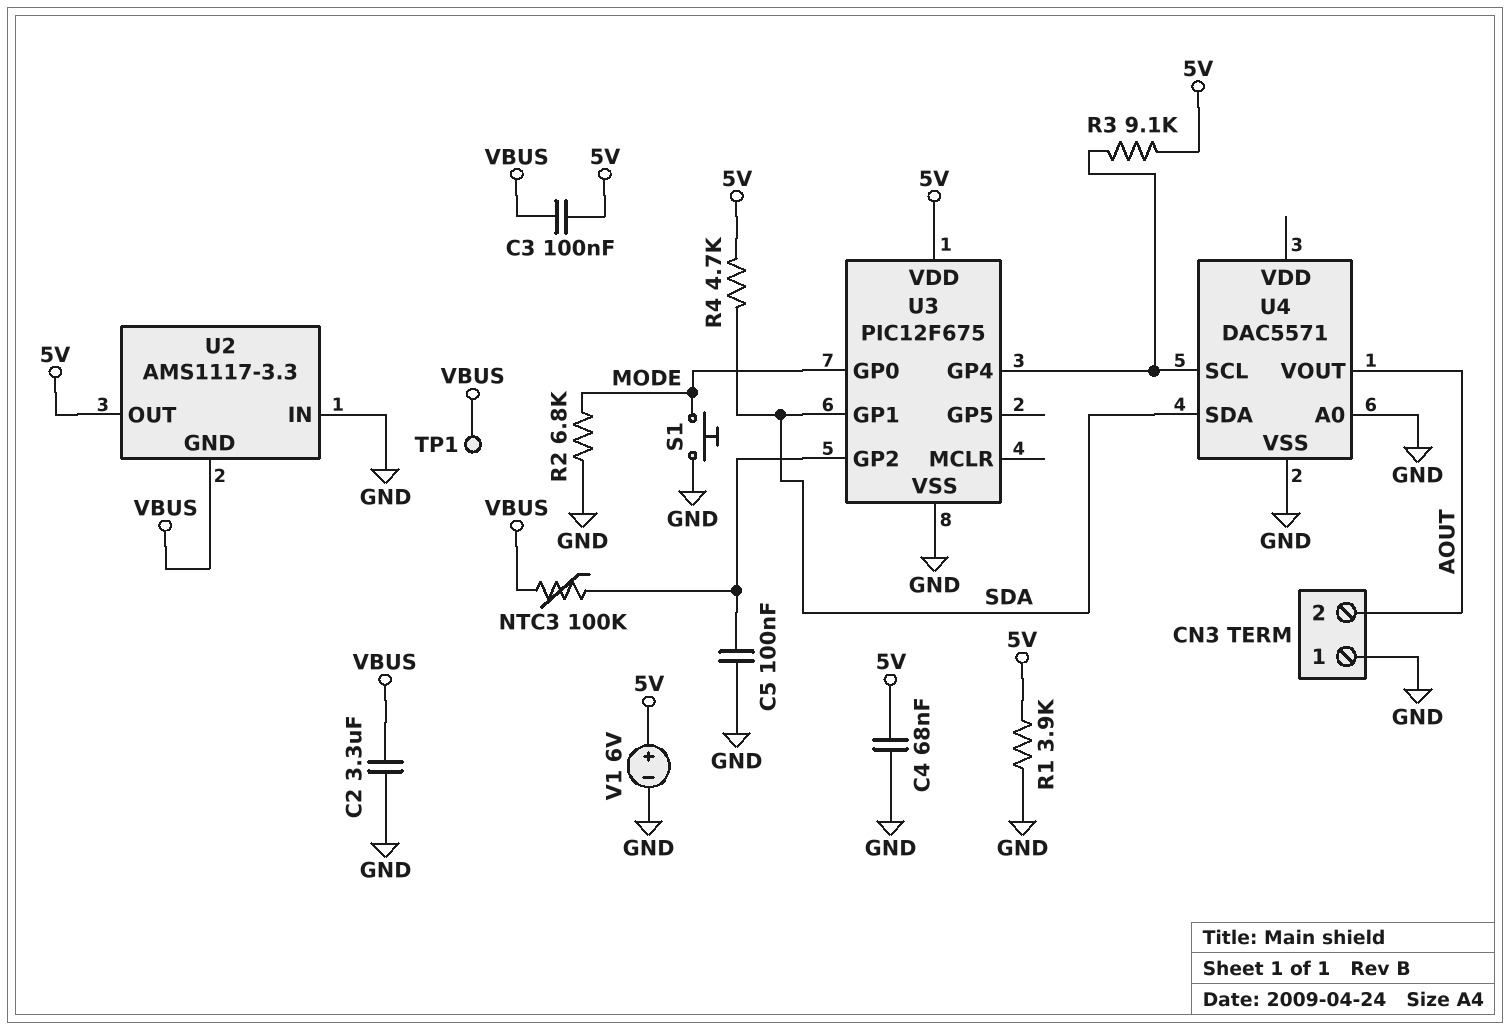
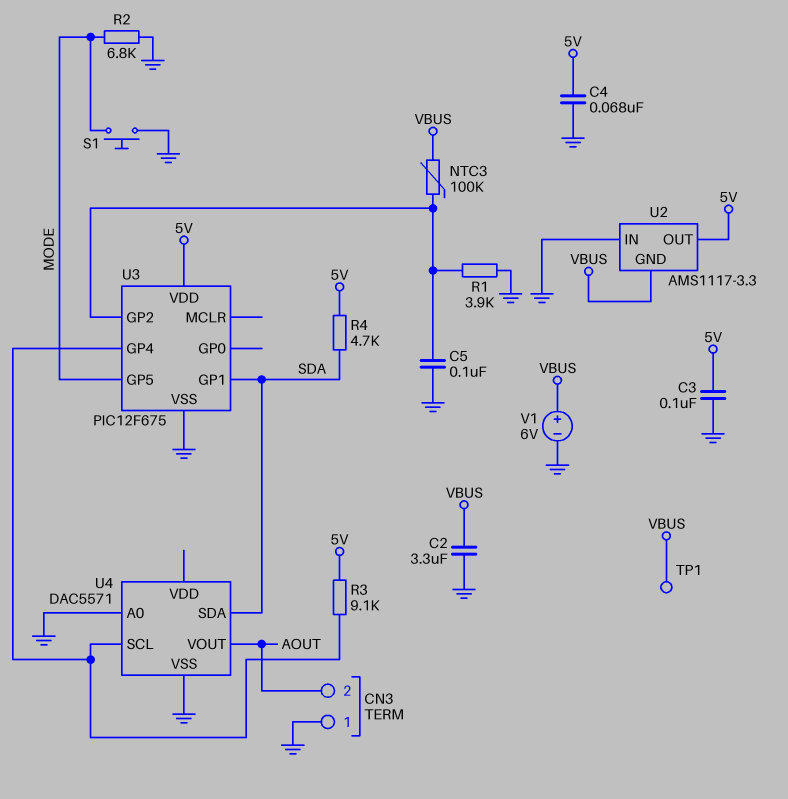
C3: 100nF (5V, VBUS) -> 100nF (5V, GND)
R1: 3.9k (5V, GND) -> 3.9k (GND, U3/GP2)
U3 pin GP0: MODE -> none
U3 pin GP5: none -> MODE
V1: 6V (plus 5V, minus GND) -> 6V (plus VBUS, minus GND)

